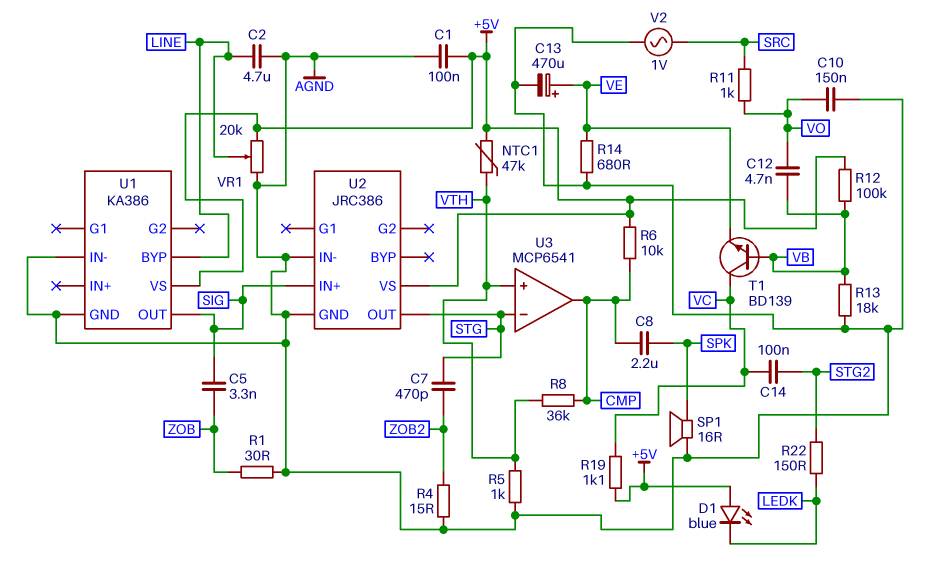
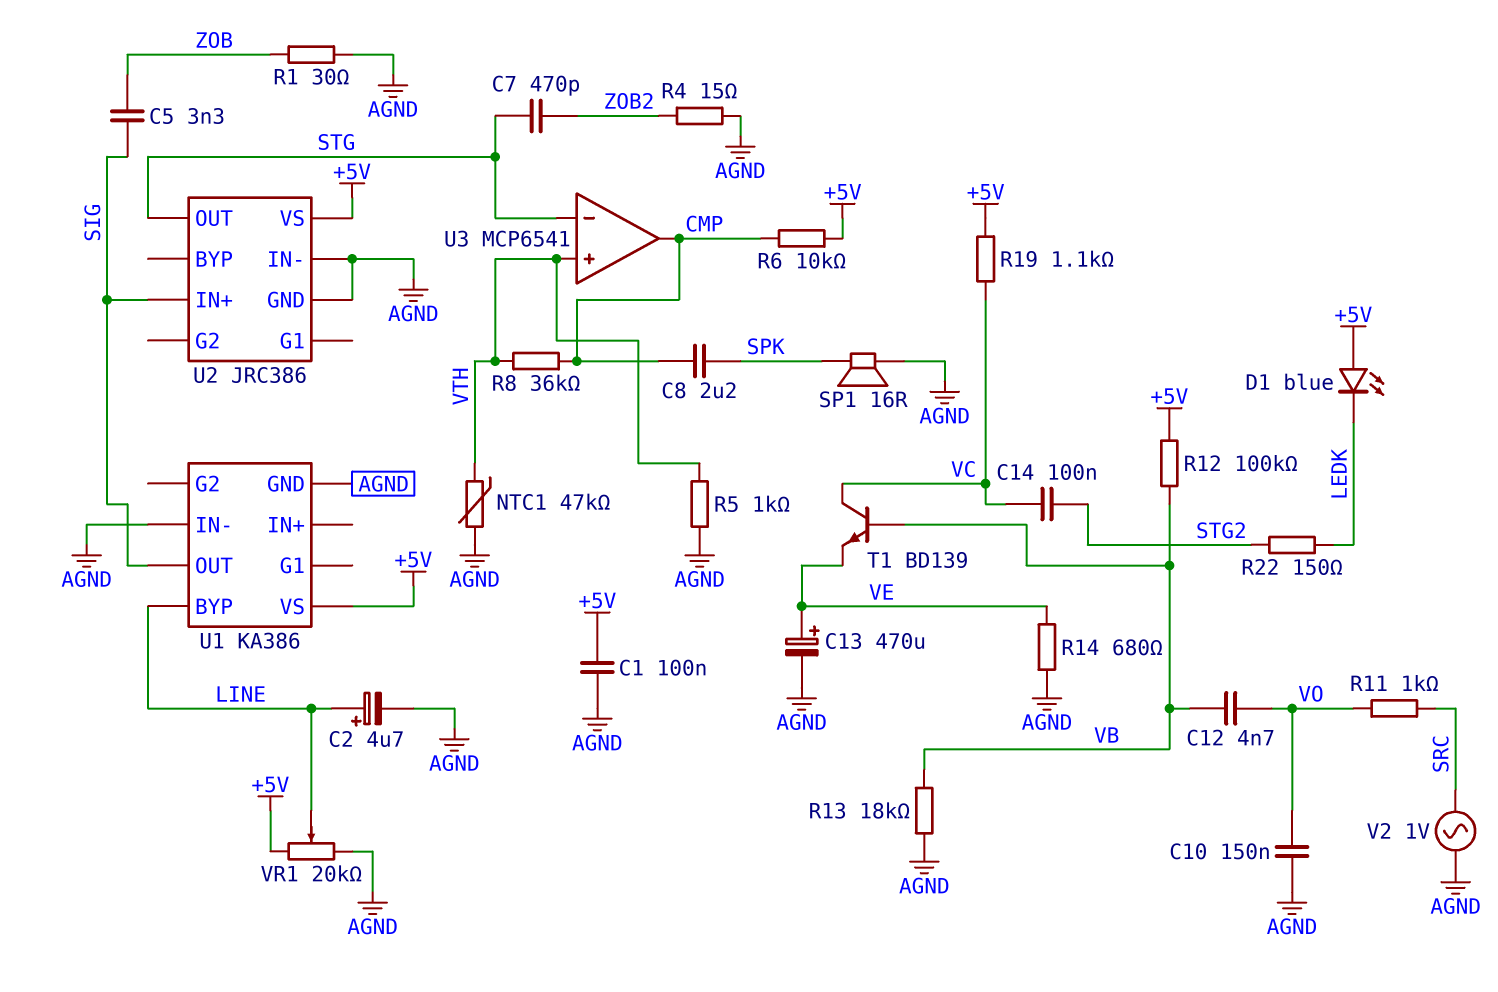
C2: 4.7uF (AGND, LINE) -> 4.7uF (plus LINE, minus AGND)
NTC1: 47k (+5V, VTH) -> 47k (AGND, VTH)

